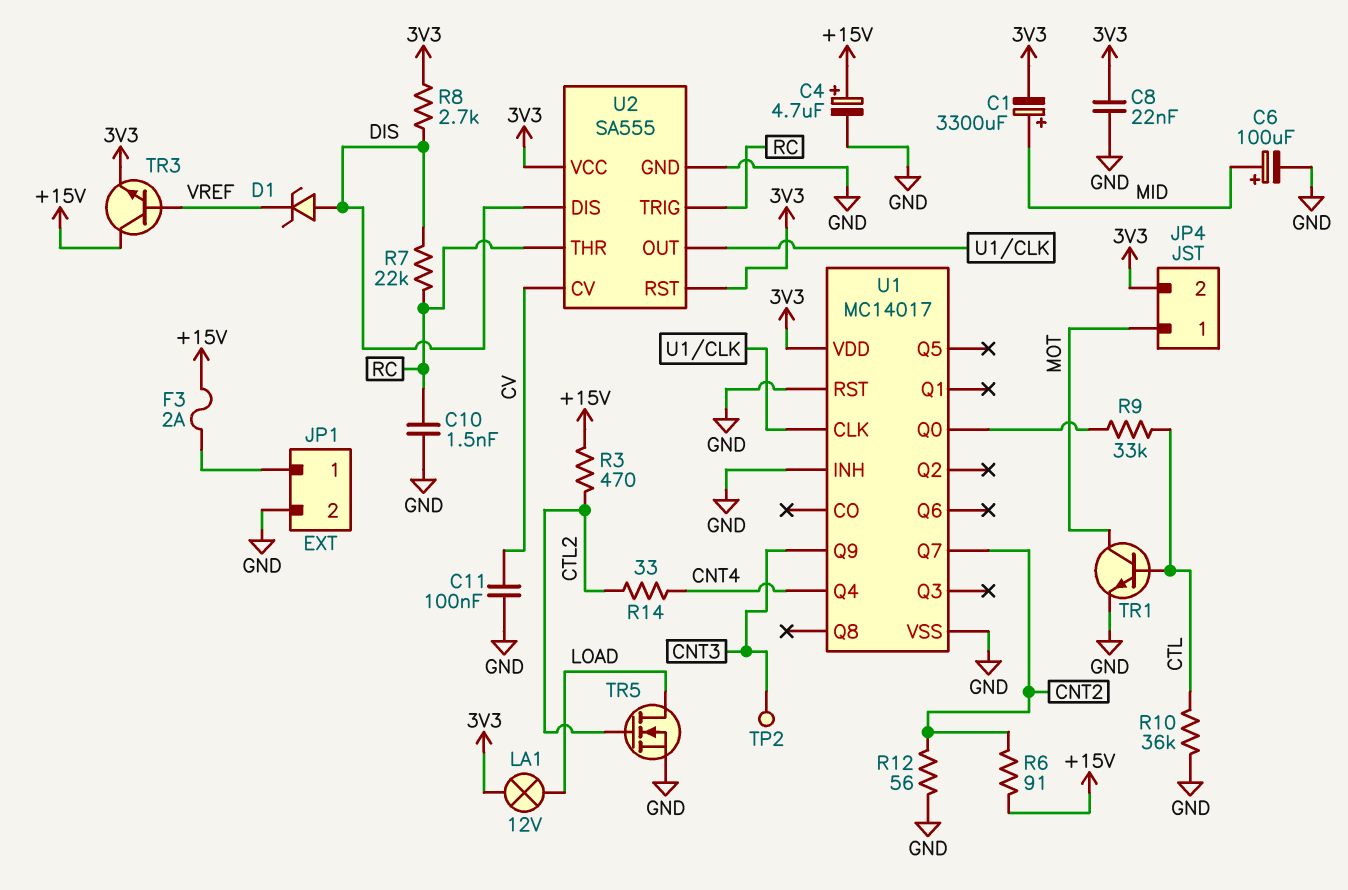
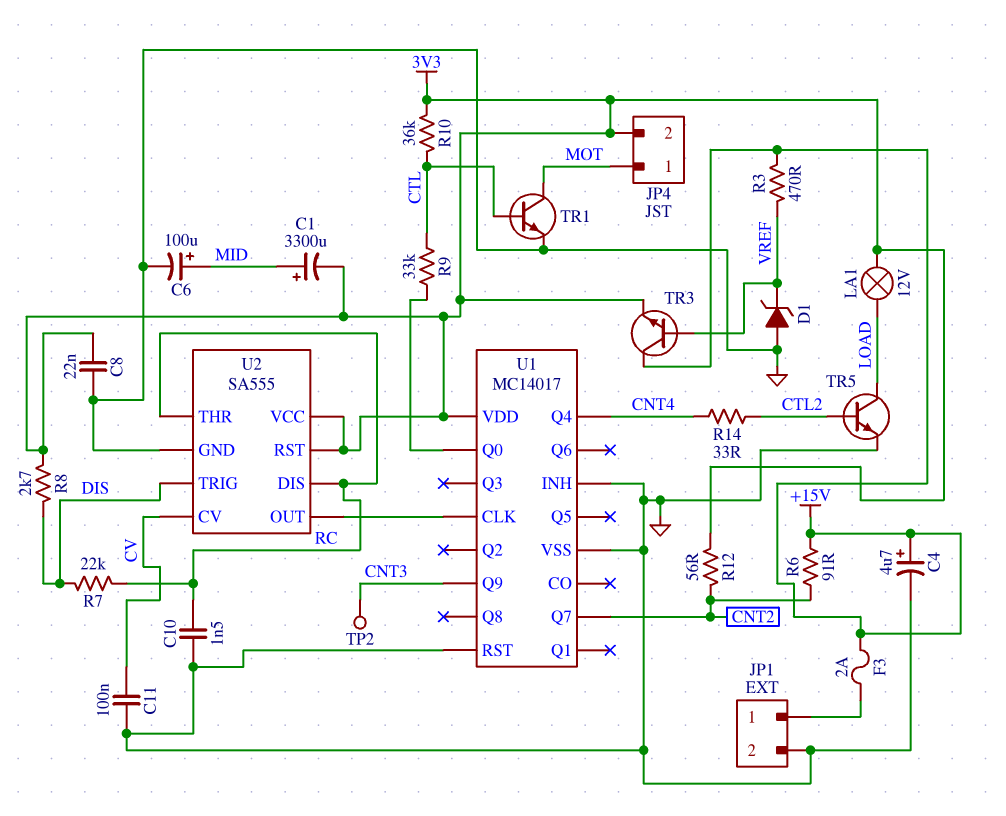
D1: zener (A DIS, K VREF) -> zener (A GND, K VREF)
R3: 470 (+15V, CTL2) -> 470 (+15V, VREF)
R10: 36k (CTL, GND) -> 36k (3V3, CTL)
R12: 56 (CNT2, GND) -> 56 (3V3, CNT2)
TR5: NMOS (G CTL2, D LOAD, S GND) -> NPN (B CTL2, C LOAD, E GND)
U2 pin DIS: DIS -> RC
U2 pin TRIG: RC -> DIS

